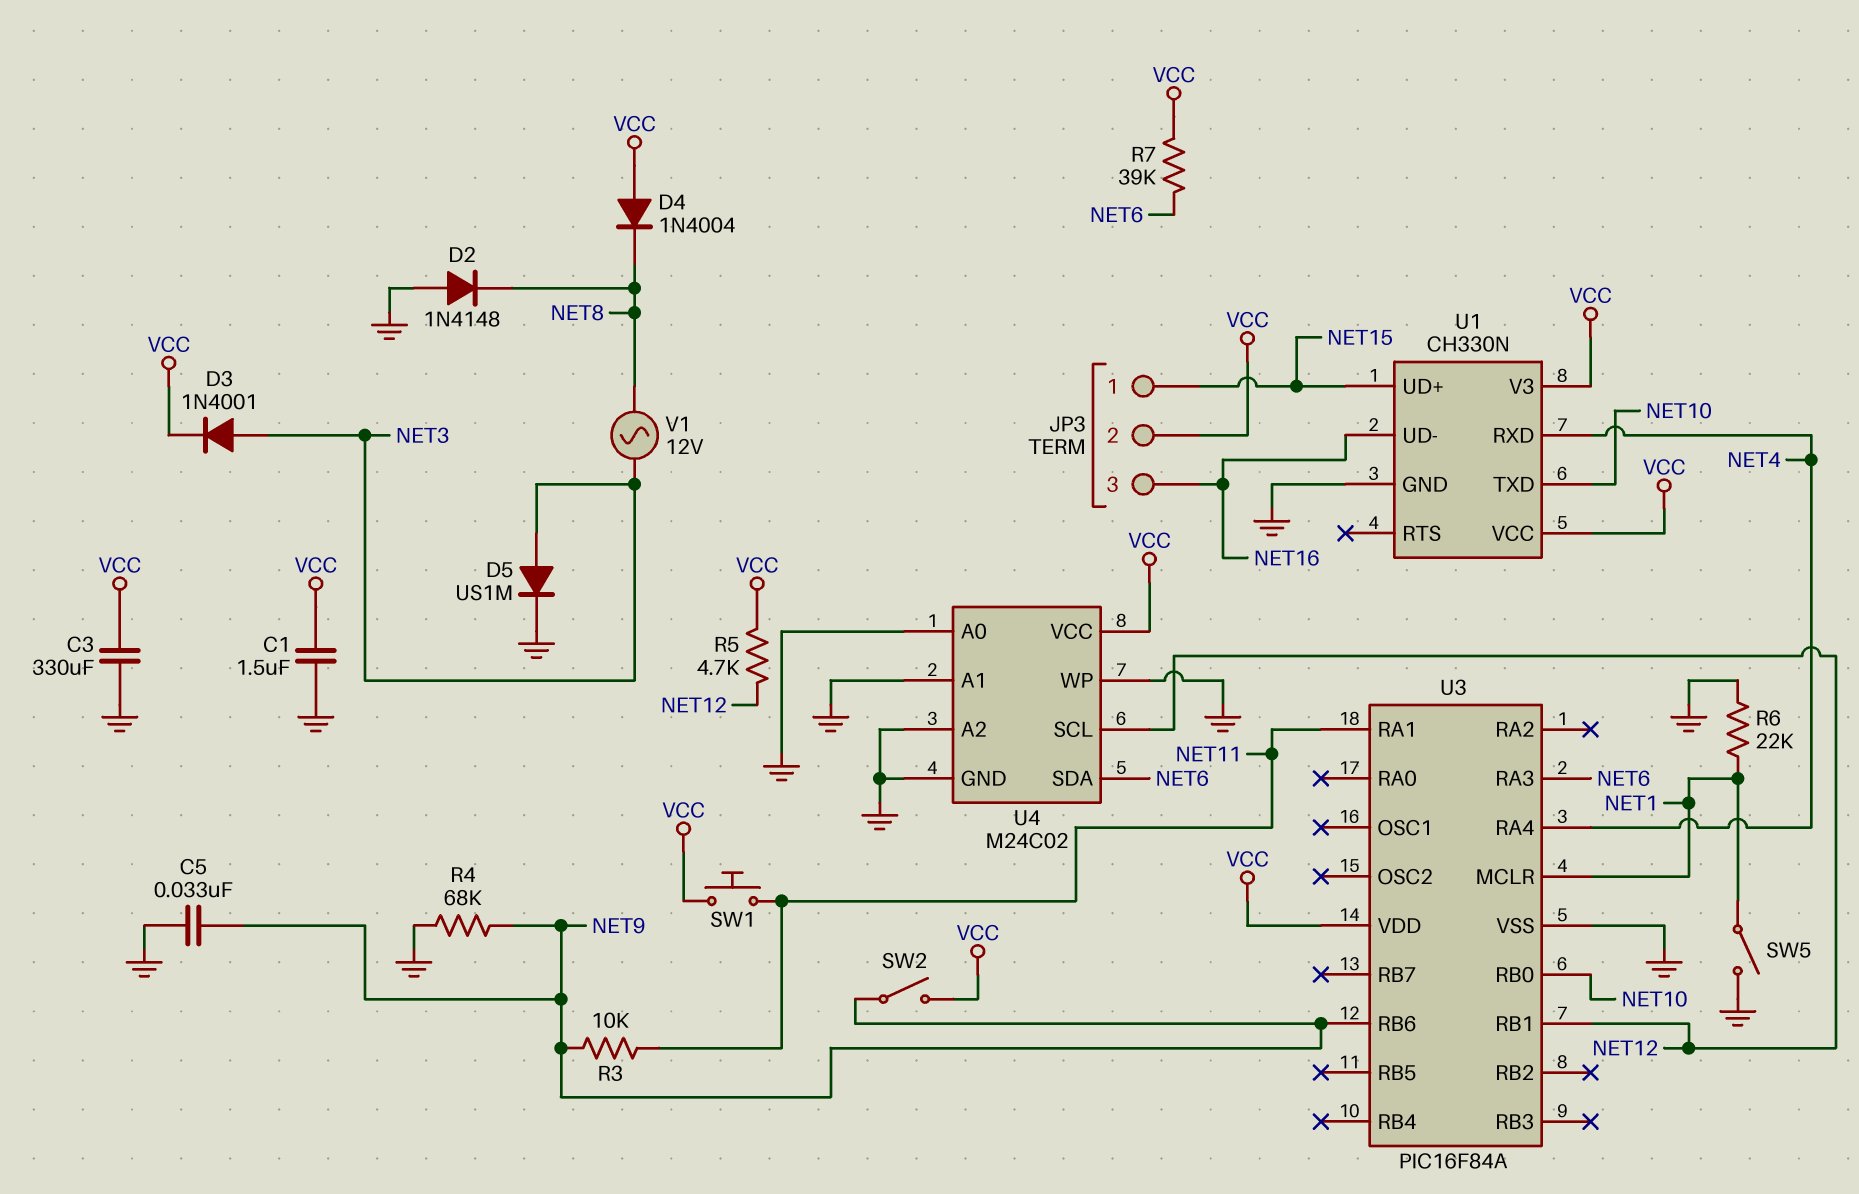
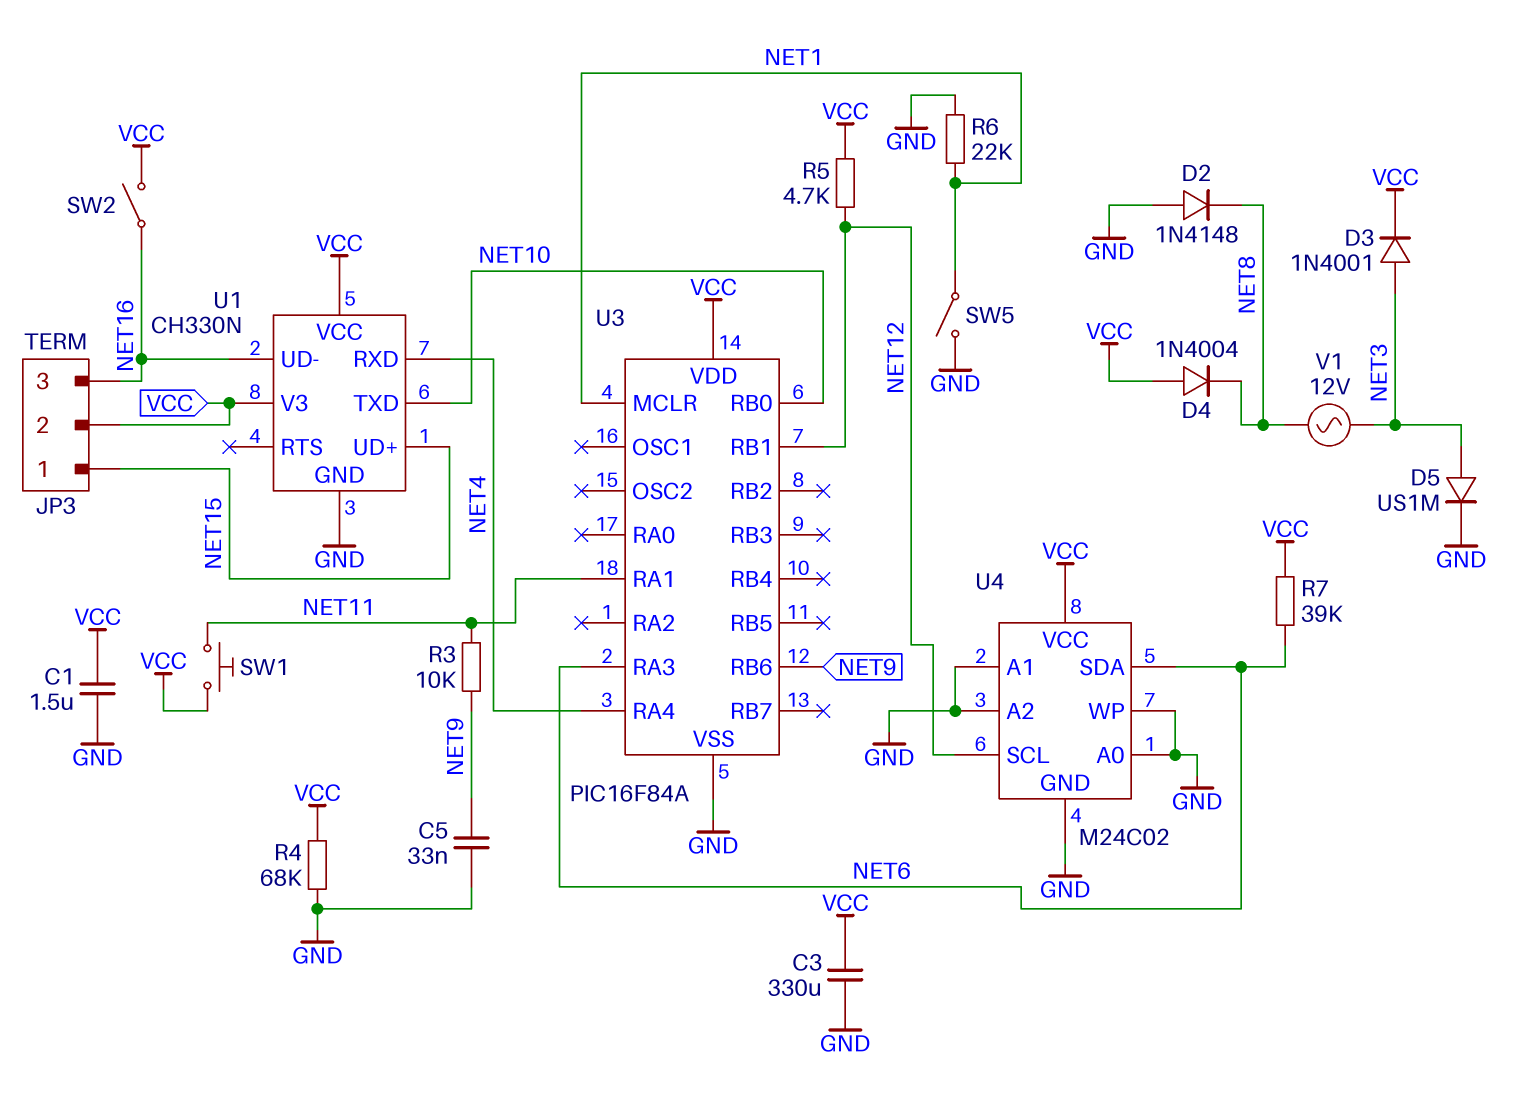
R4: 68k (GND, NET9) -> 68k (GND, VCC)
SW2: switch (NET9, VCC) -> switch (NET16, VCC)

